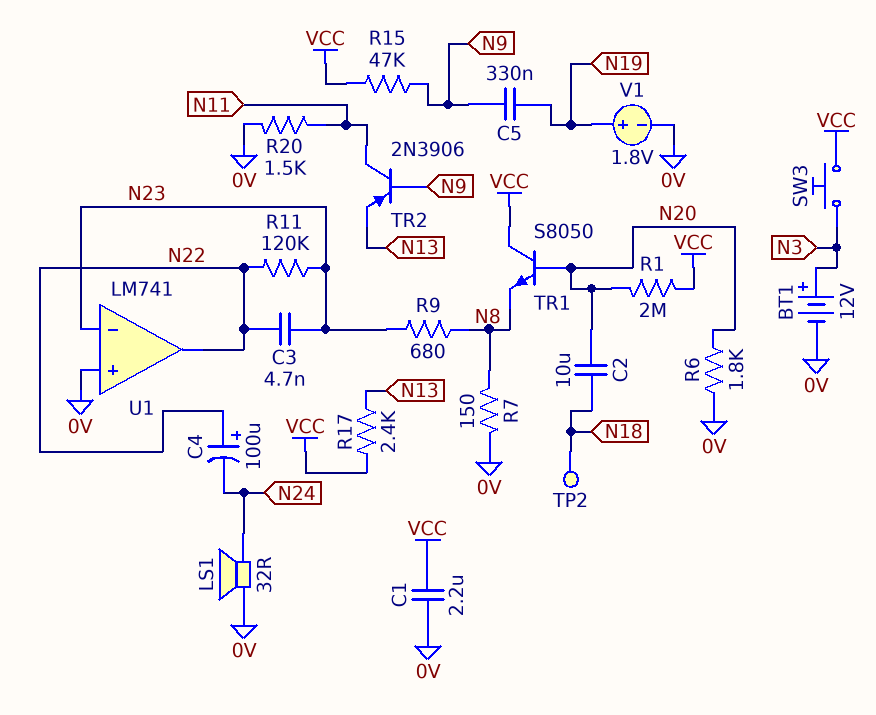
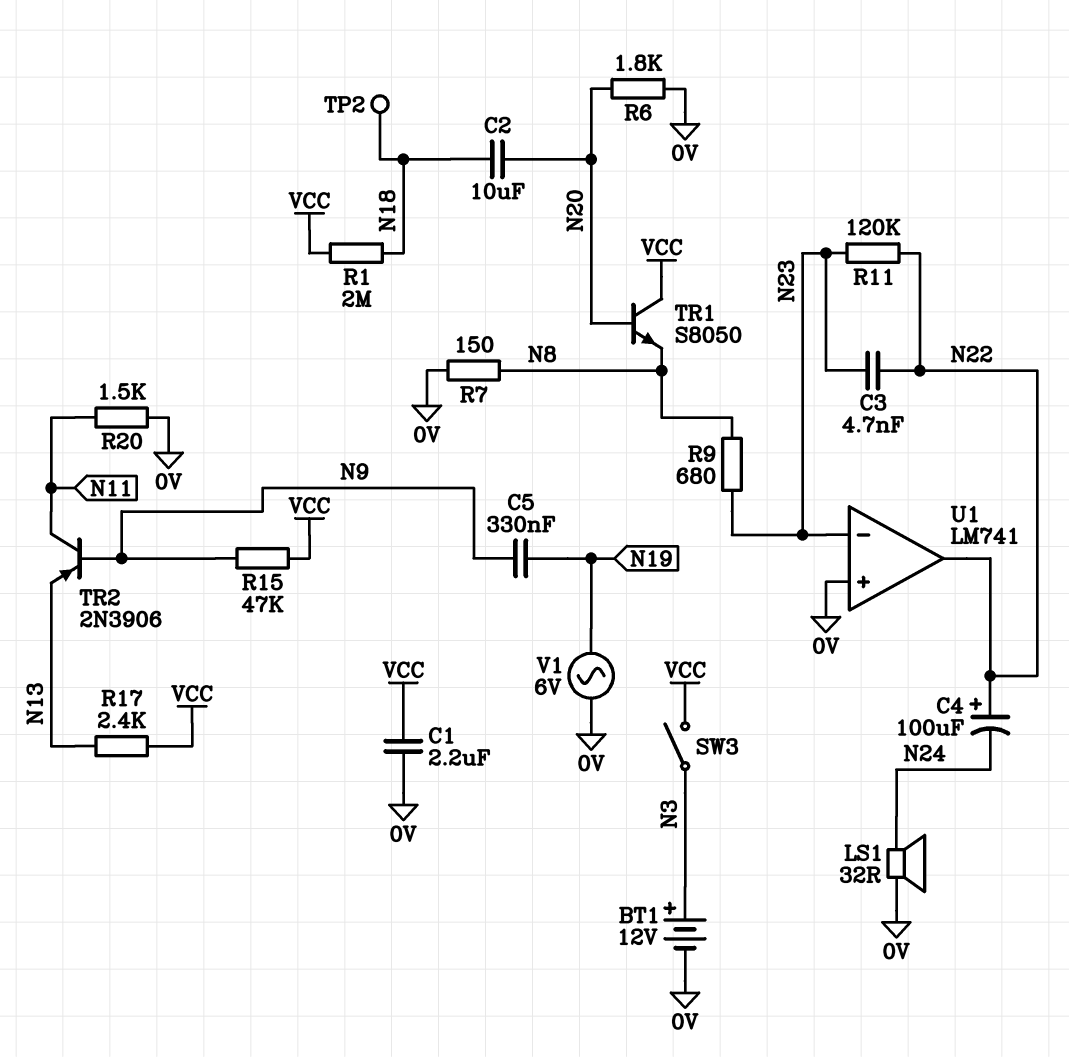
R1: 2M (N20, VCC) -> 2M (N18, VCC)
SW3: button (N3, VCC) -> switch (N3, VCC)
V1: 1.8V (plus N19, minus 0V) -> AC 6V (0V, N19)

